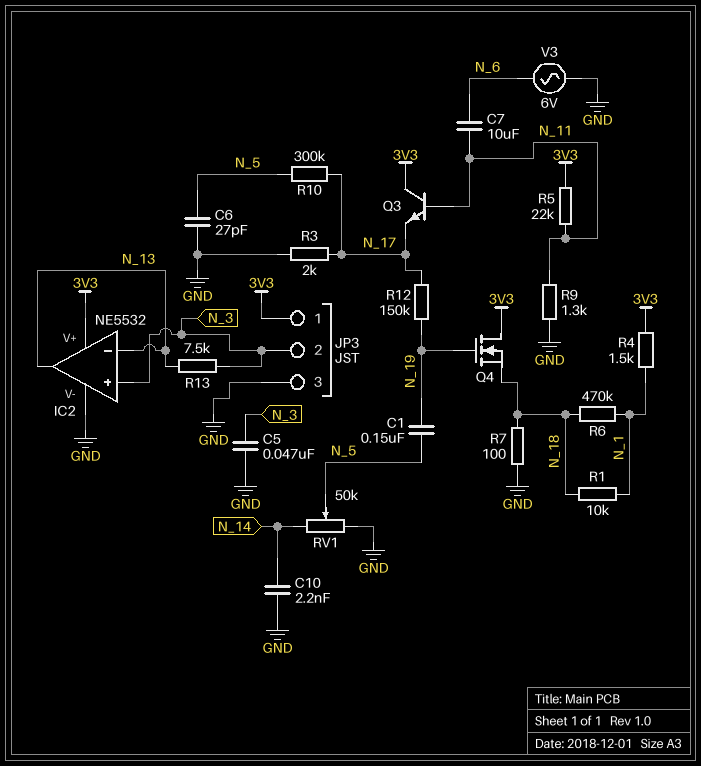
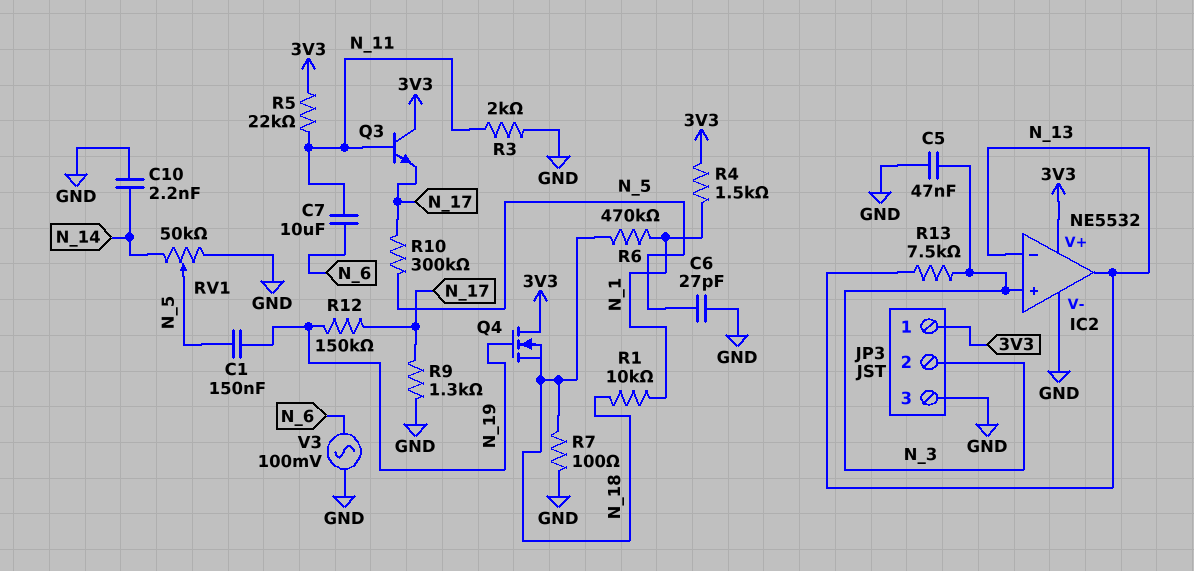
R3: 2k (GND, N_17) -> 2k (GND, N_11)
R9: 1.3k (GND, N_11) -> 1.3k (GND, N_17)
V3: AC 6V (GND, N_6) -> AC 100mV (GND, N_6)

